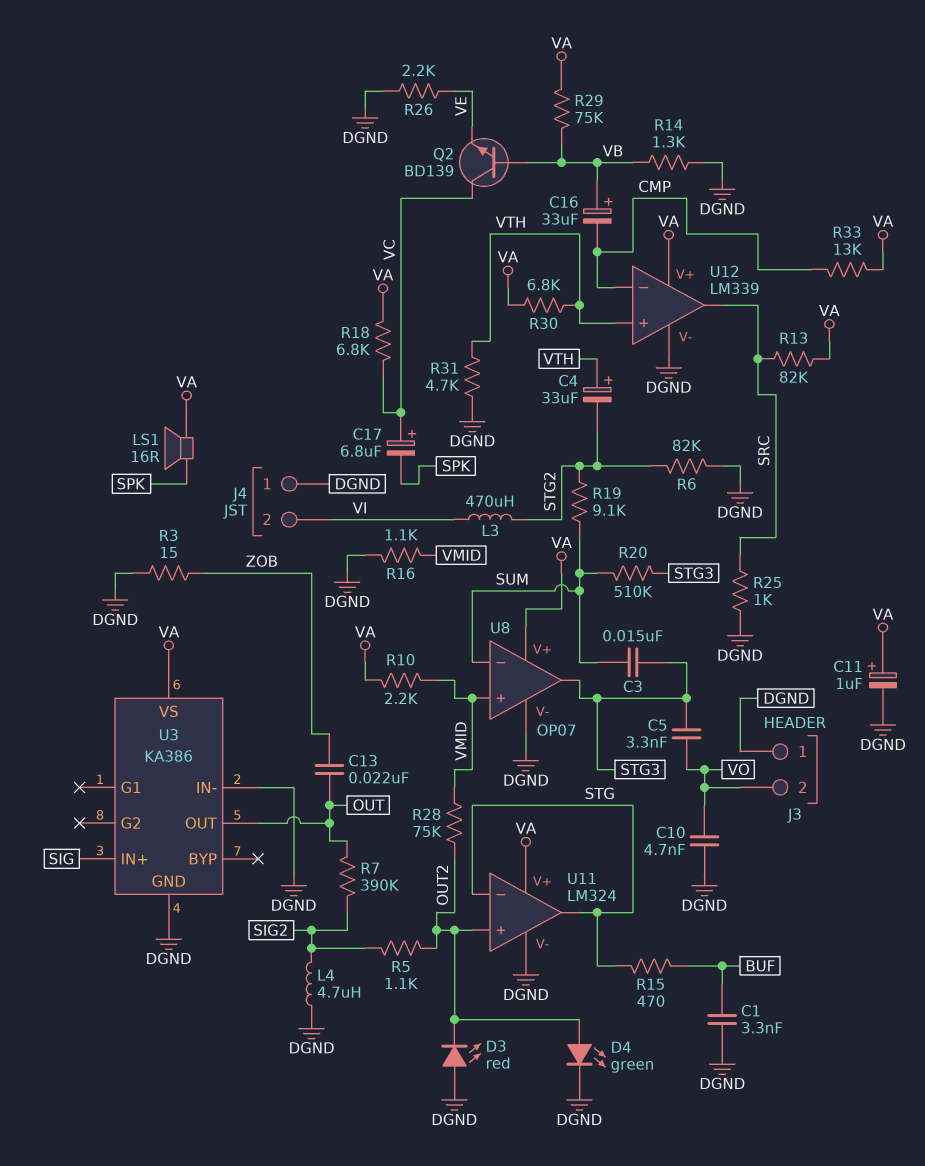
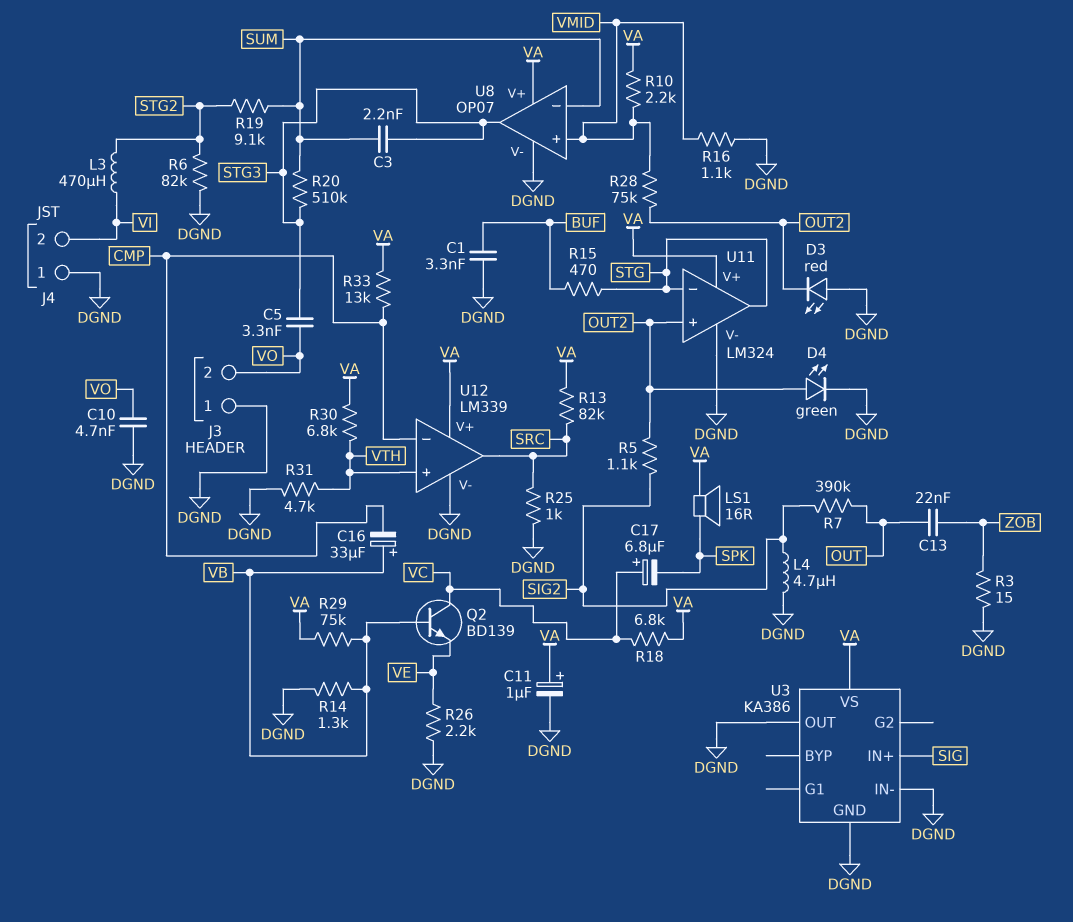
C3: 15nF (STG3, SUM) -> 2.2nF (STG3, SUM)
C4: 33uF (plus VTH, minus STG2) -> none
U3 pin OUT: OUT -> DGND

